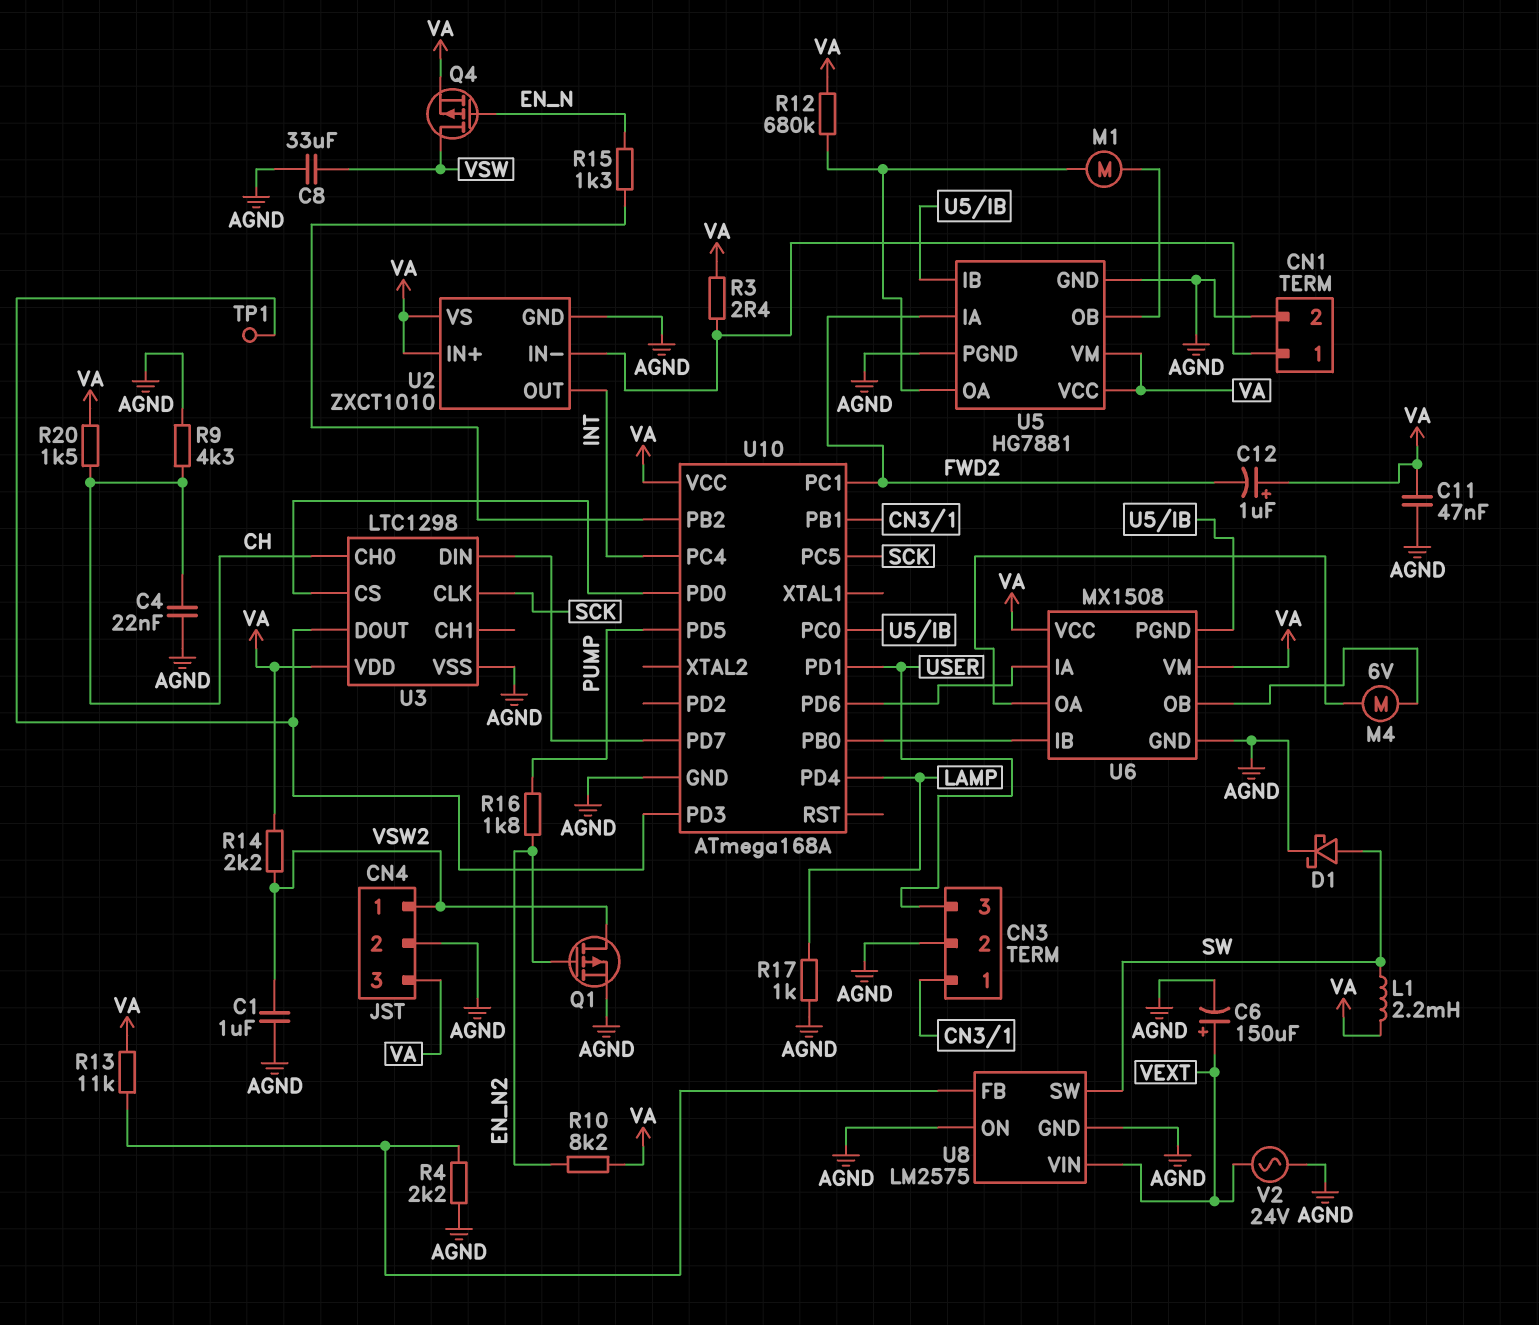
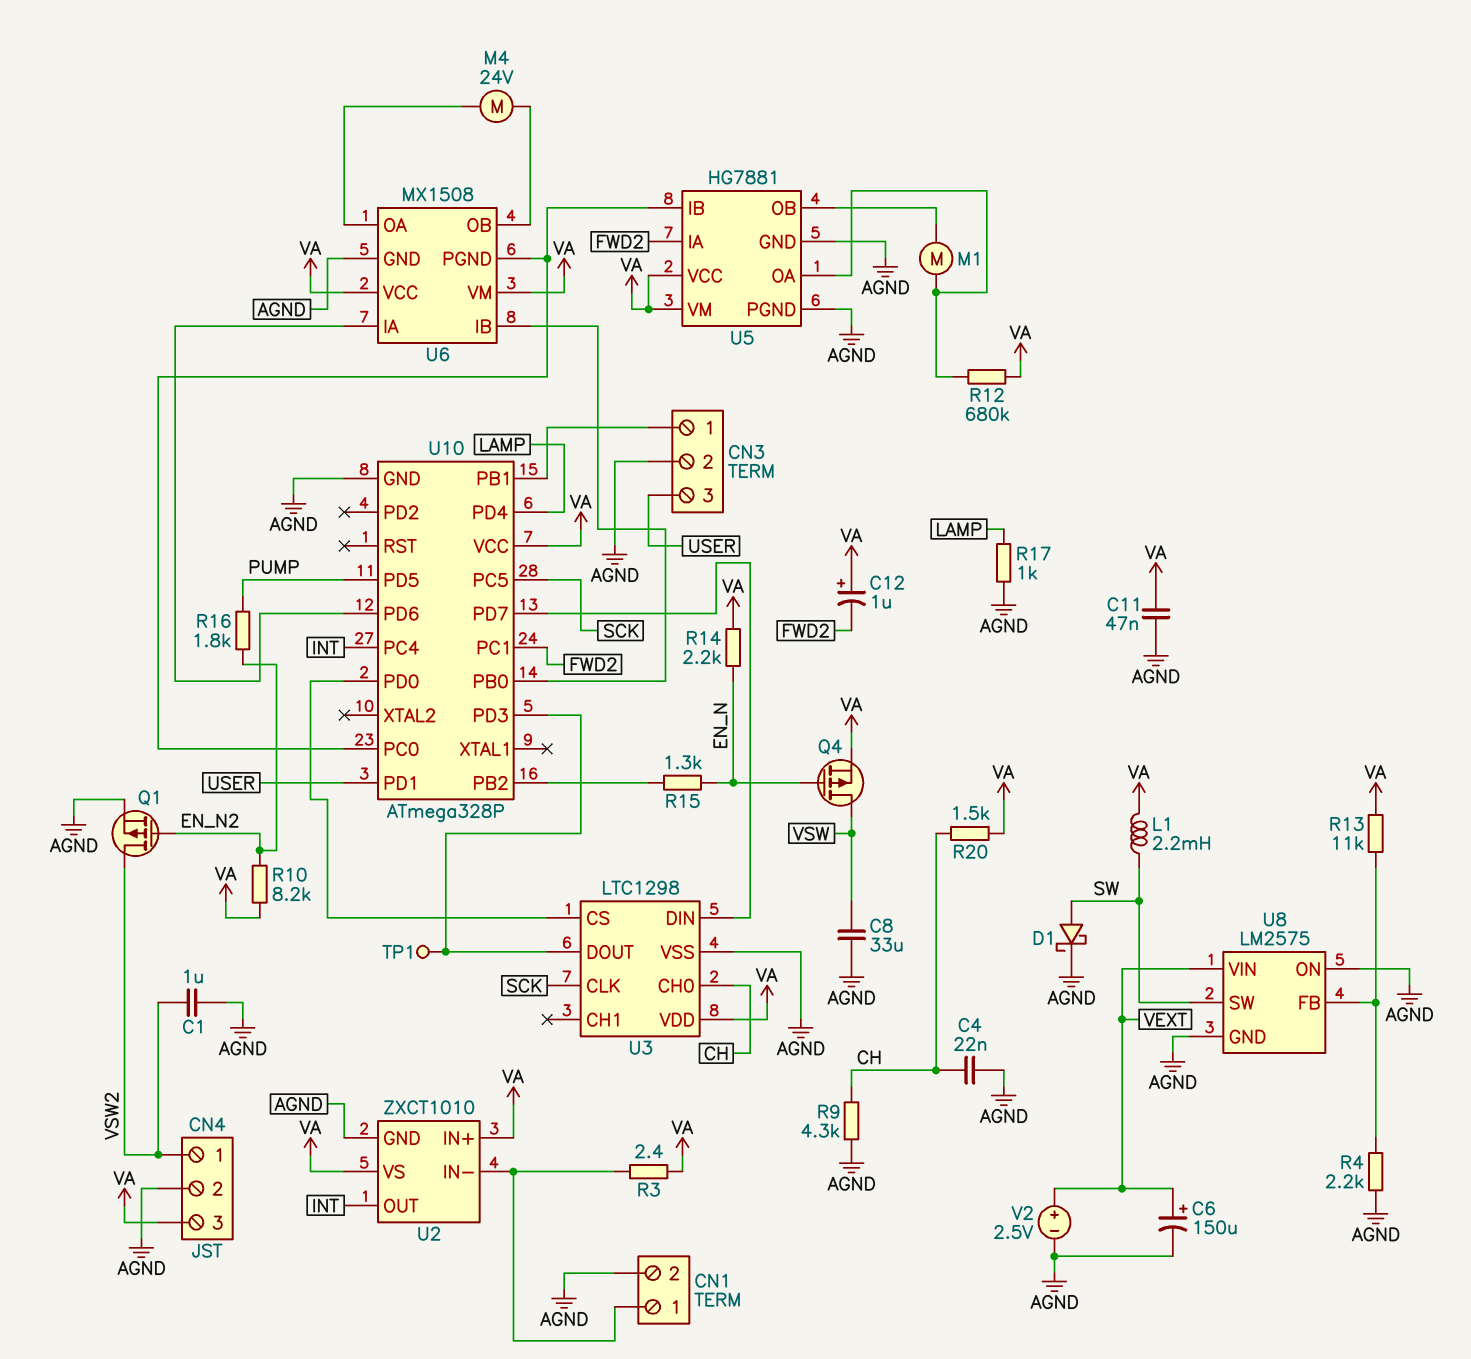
M4: motor 6V (U6/OA, U6/OB) -> motor 24V (U6/OA, U6/OB)
R14: 2.2k (VA, VSW2) -> 2.2k (EN_N, VA)
U10: ATmega168A -> ATmega328P
V2: AC 24V (AGND, VEXT) -> 2.5V (plus VEXT, minus AGND)

